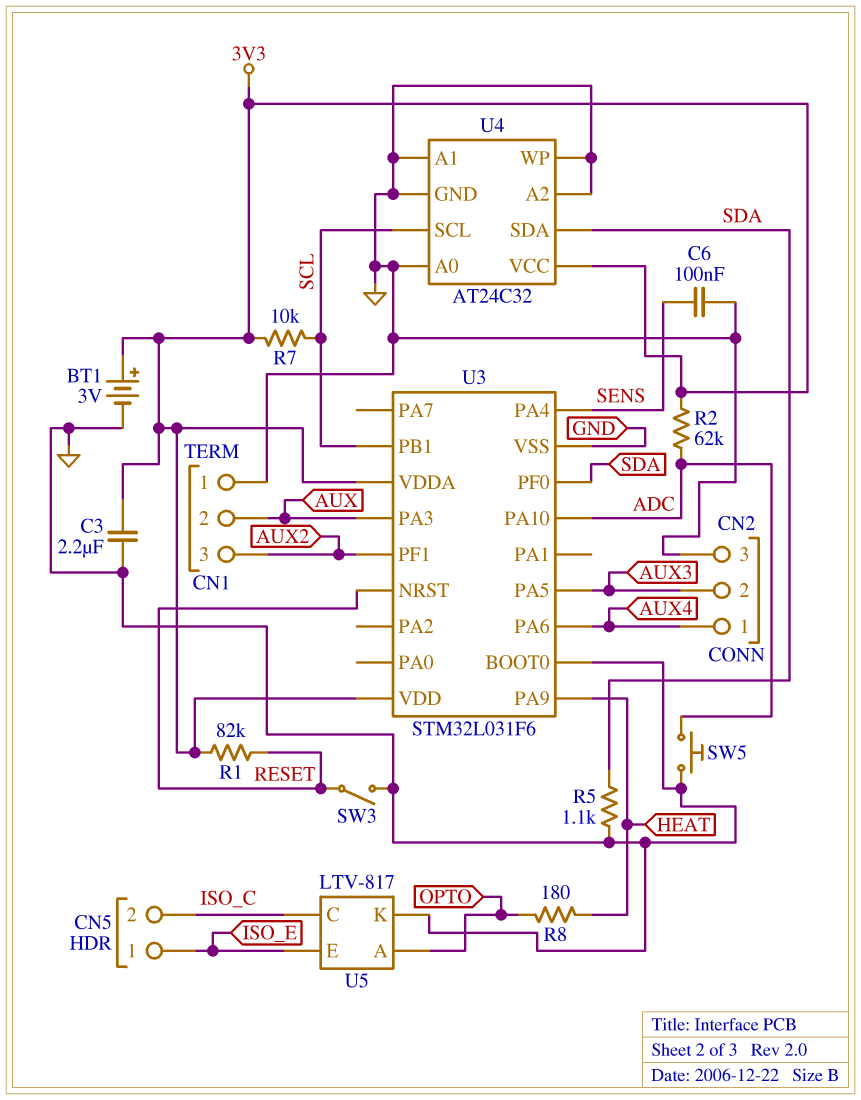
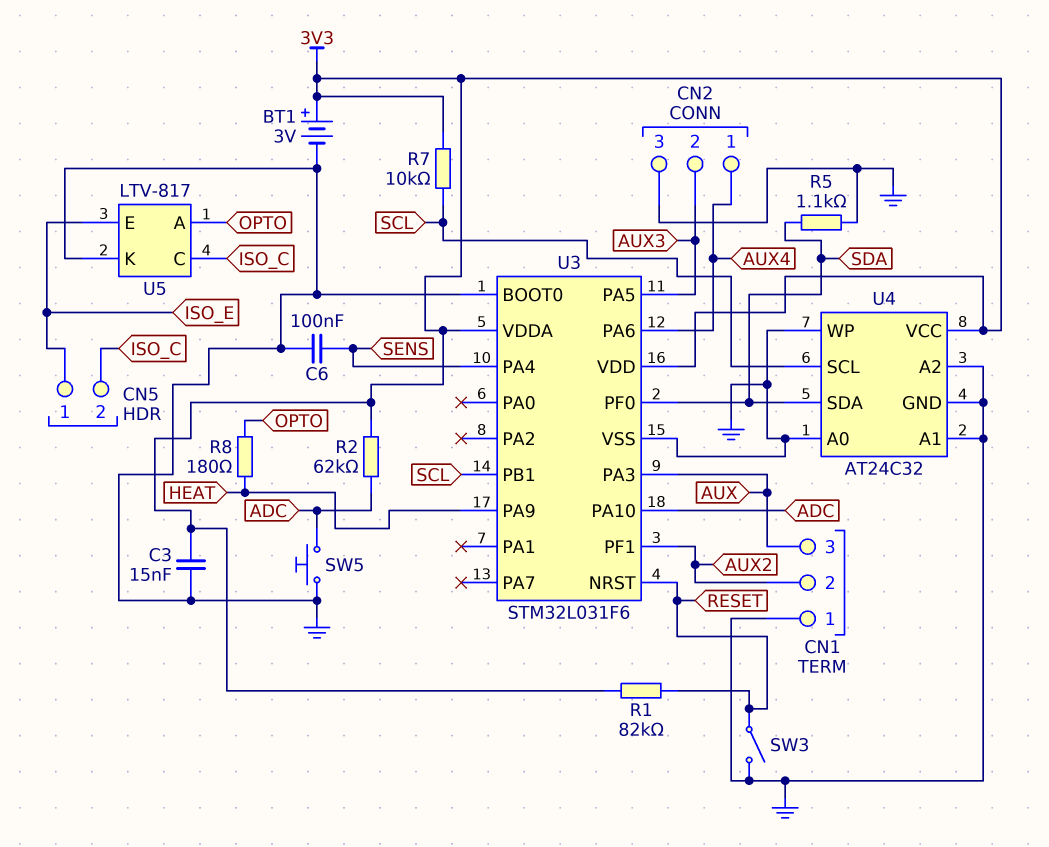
C3: 2.2uF (3V3, GND) -> 15nF (3V3, GND)
CN1 pin 2: AUX -> AUX2
CN1 pin 3: AUX2 -> AUX

